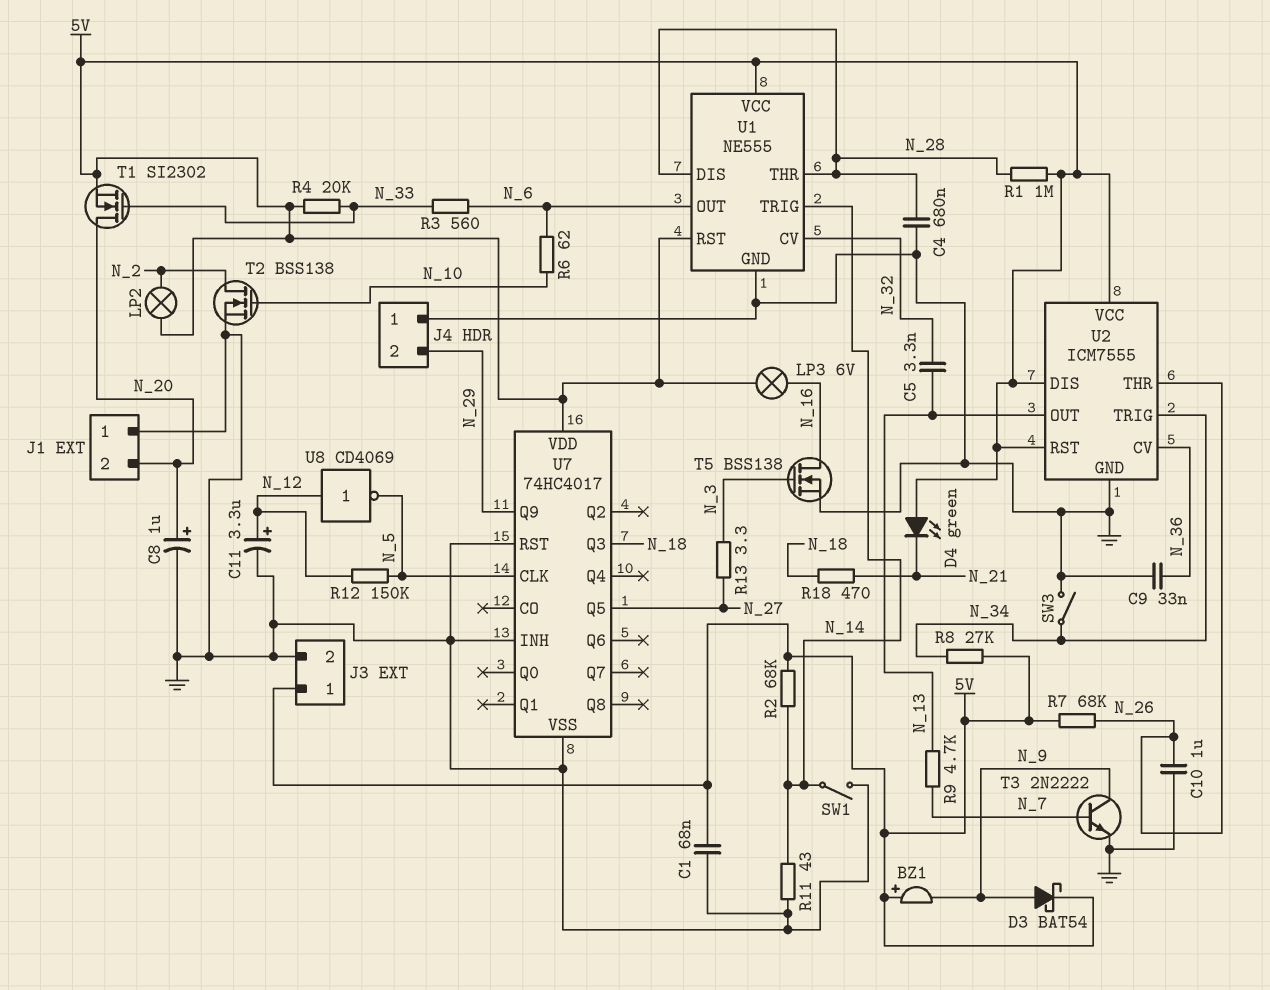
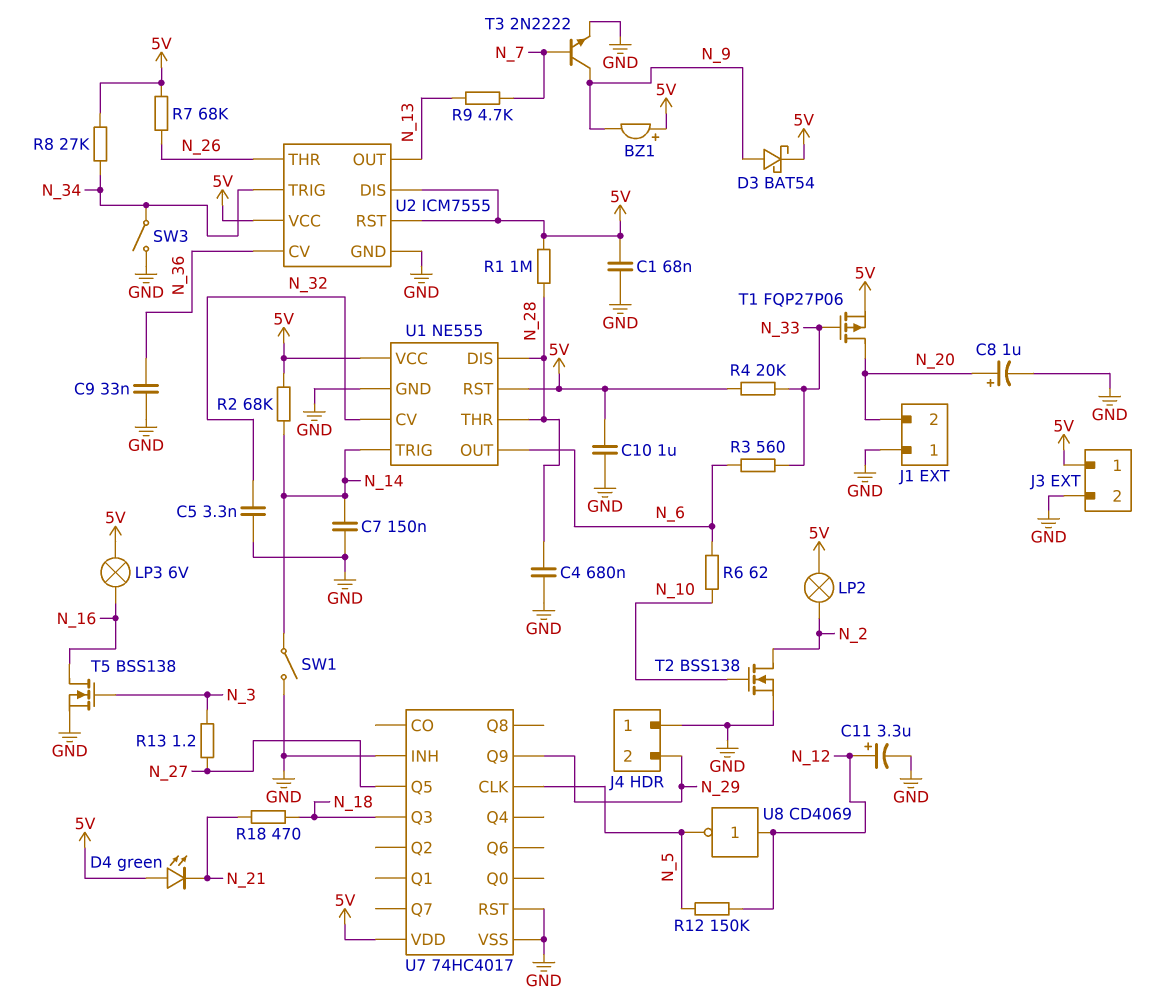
C5: 3.3nF (N_13, N_32) -> 3.3nF (GND, N_32)
C7: none -> 150nF (GND, N_14)
C10: 1uF (GND, N_26) -> 1uF (5V, GND)
R11: 43 (GND, N_14) -> none
R13: 3.3 (N_3, N_27) -> 1.2 (N_3, N_27)
T1: NMOS SI2302 (G N_33, D N_20, S 5V) -> PMOS FQP27P06 (G N_33, D N_20, S 5V)

